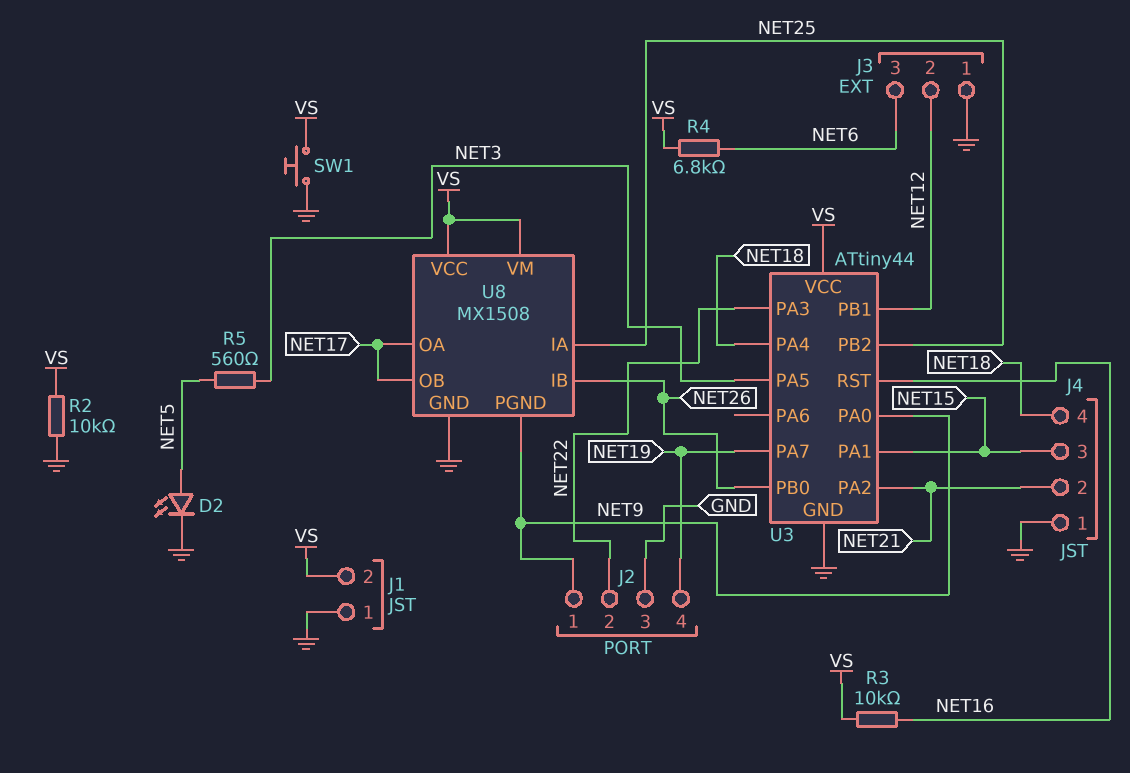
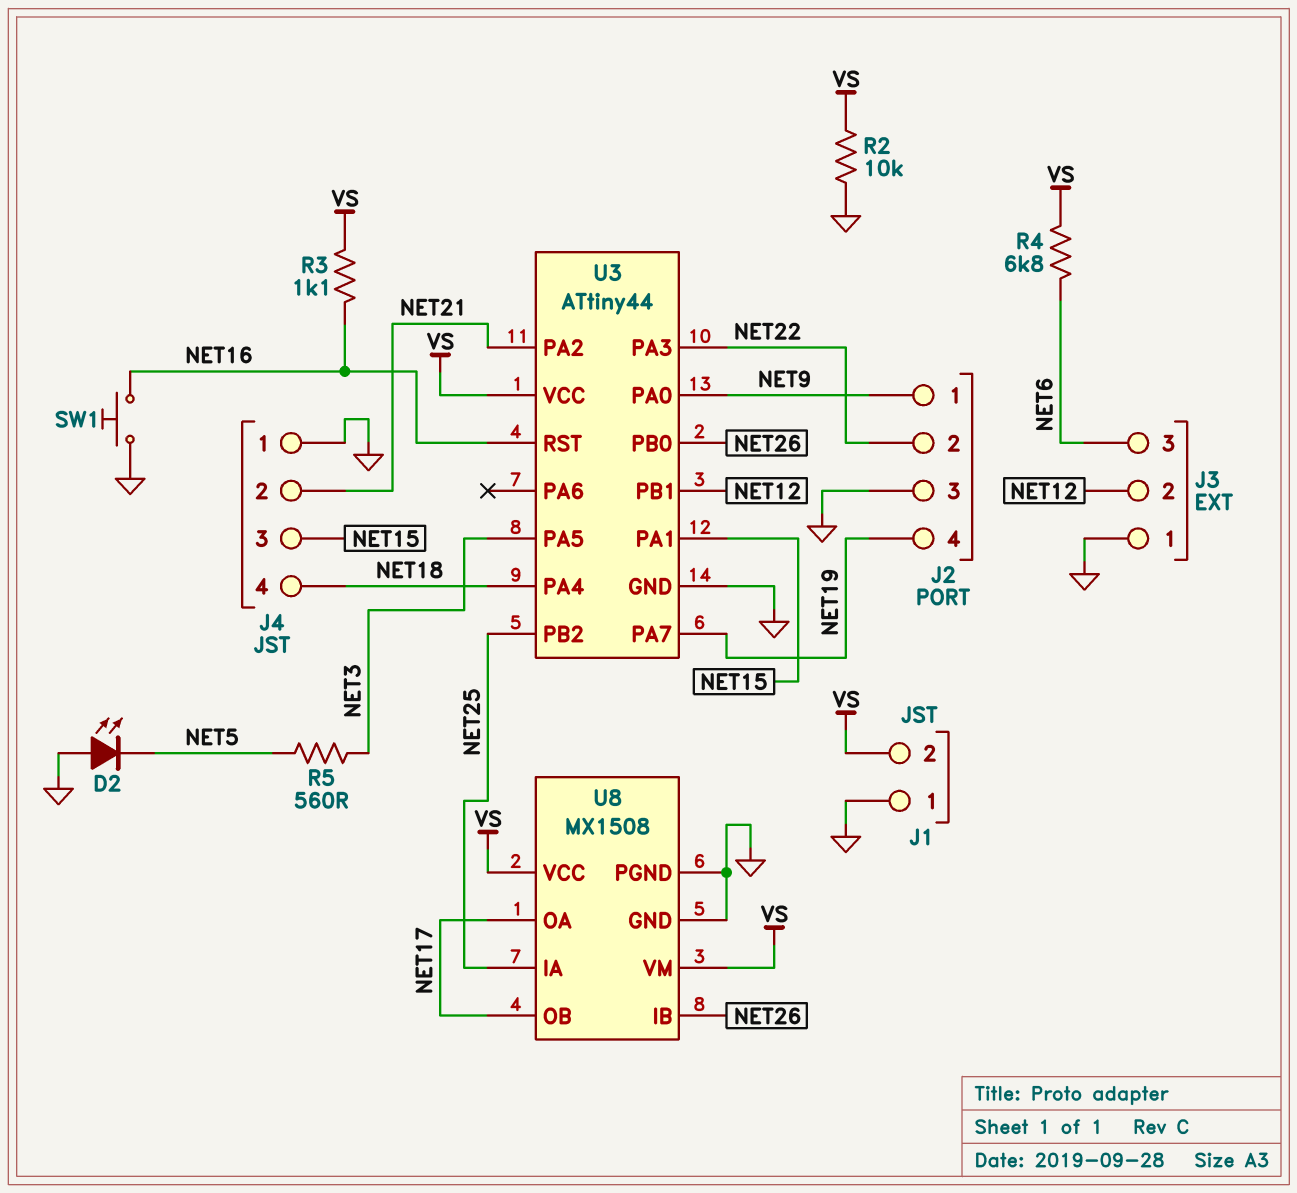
D2: LED (A NET5, K GND) -> LED (A GND, K NET5)
R3: 10k (NET16, VS) -> 1.1k (NET16, VS)
SW1: button (GND, VS) -> button (GND, NET16)
U8 pin PGND: NET9 -> GND

